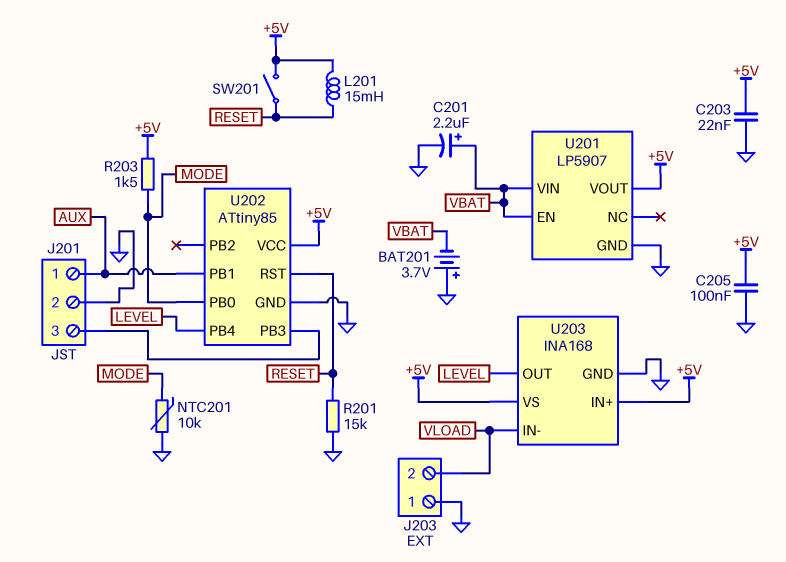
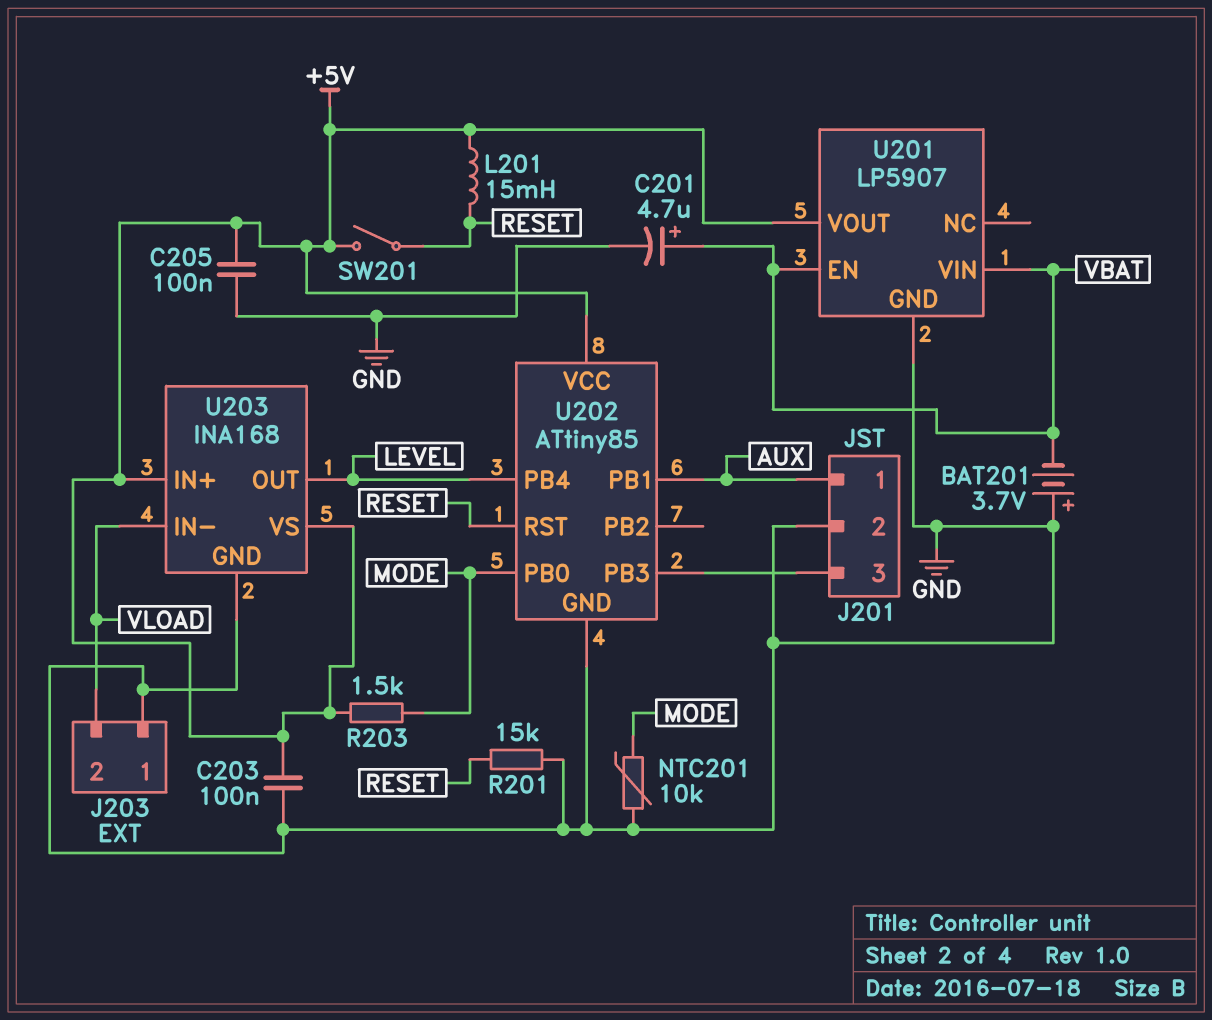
C201: 2.2uF (plus VBAT, minus GND) -> 4.7uF (plus VBAT, minus GND)
C203: 22nF (+5V, GND) -> 100nF (+5V, GND)

